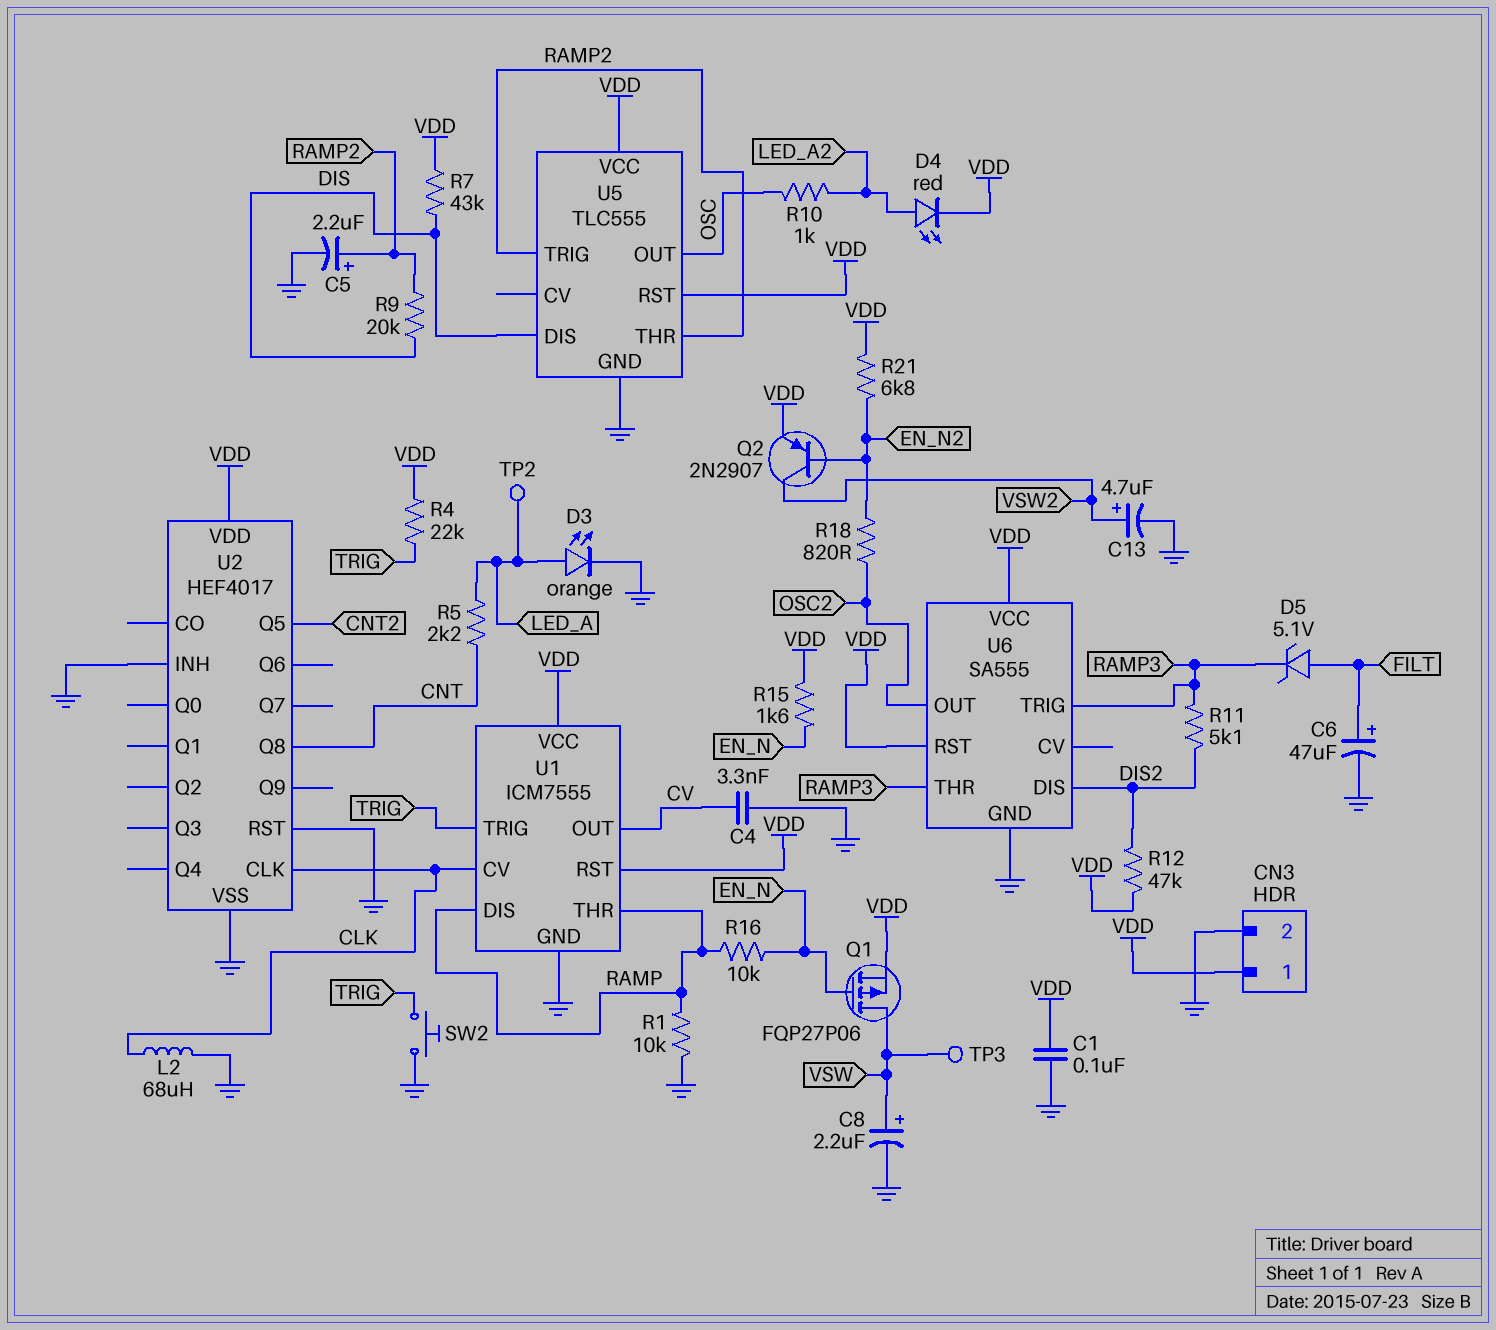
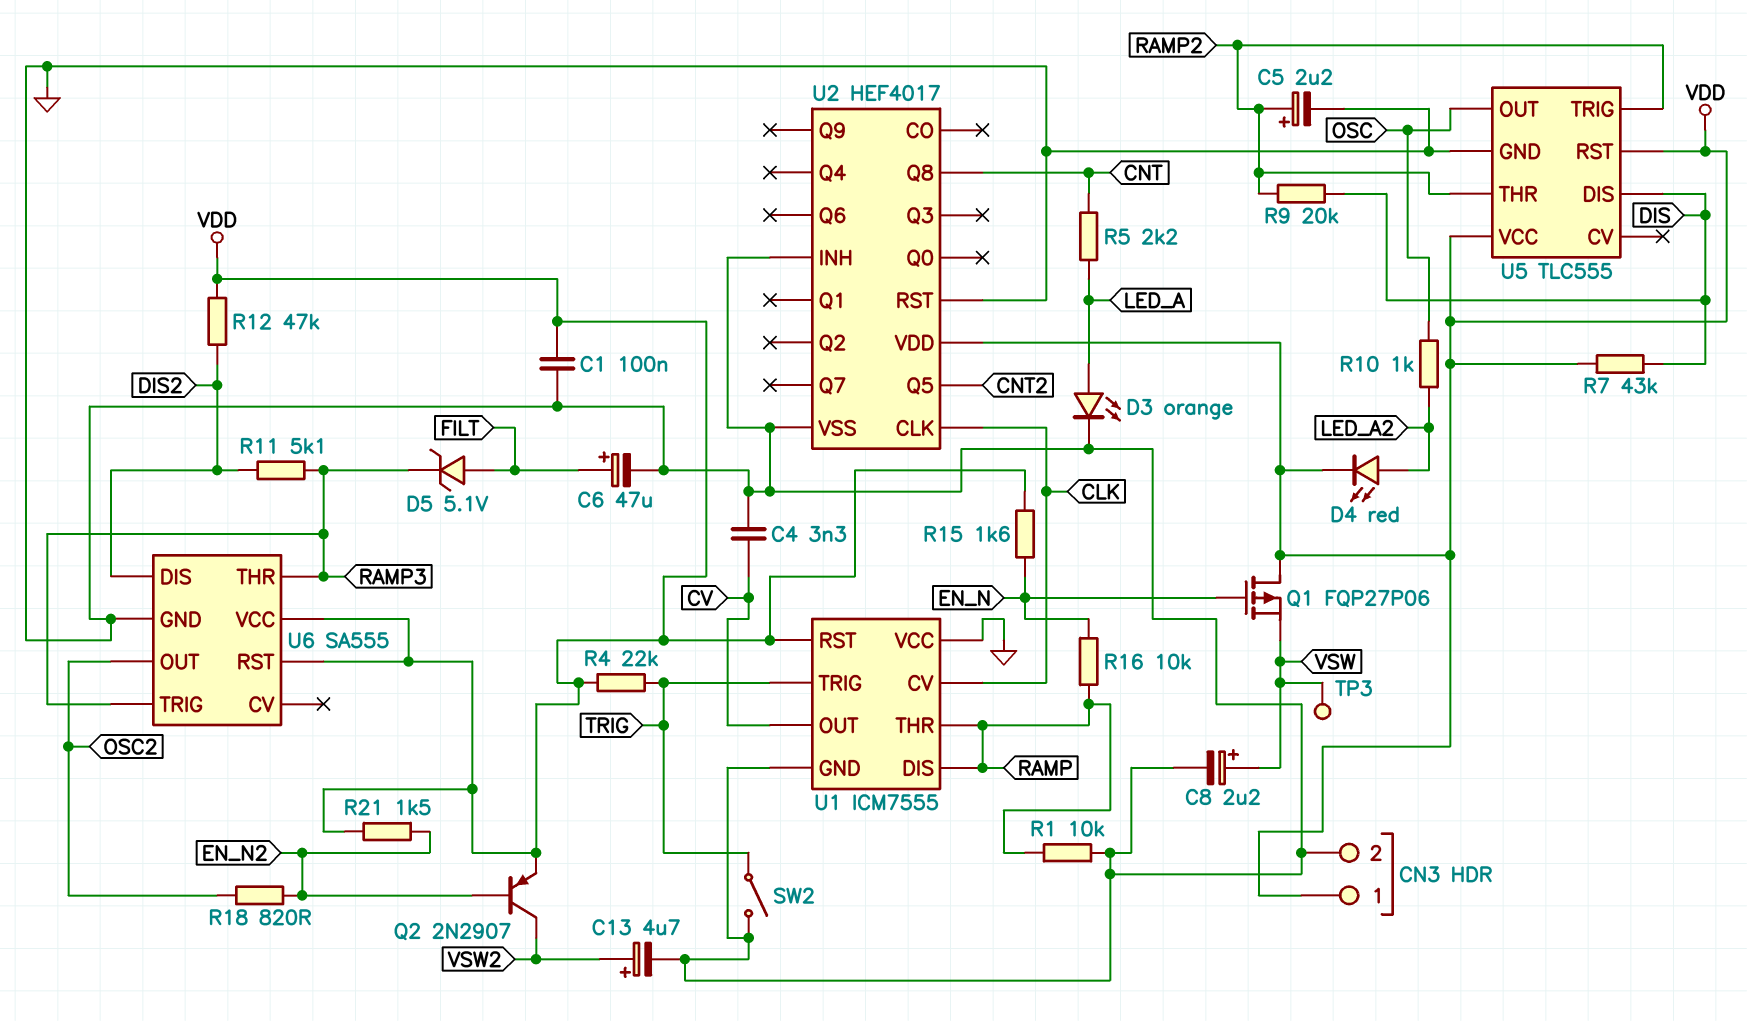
L2: 68uH (CLK, GND) -> none
Q1: PMOS FQP27P06 (G EN_N, D VSW, S VDD) -> PMOS FQP27P06 (G EN_N, D VDD, S VSW)
R21: 6.8k (EN_N2, VDD) -> 1.5k (EN_N2, VDD)
SW2: button (GND, TRIG) -> switch (GND, TRIG)
TP2: test point (LED_A) -> none
U1 pin VCC: VDD -> GND

